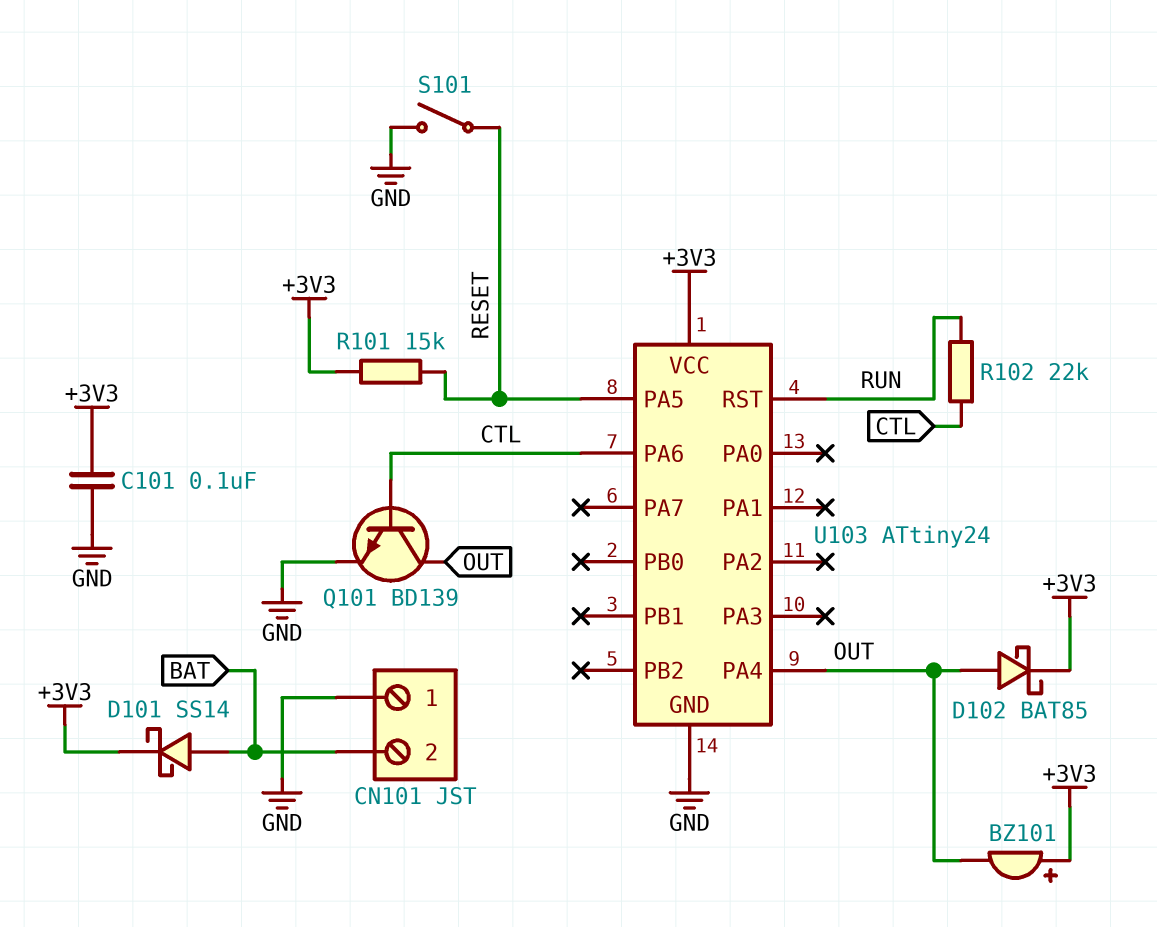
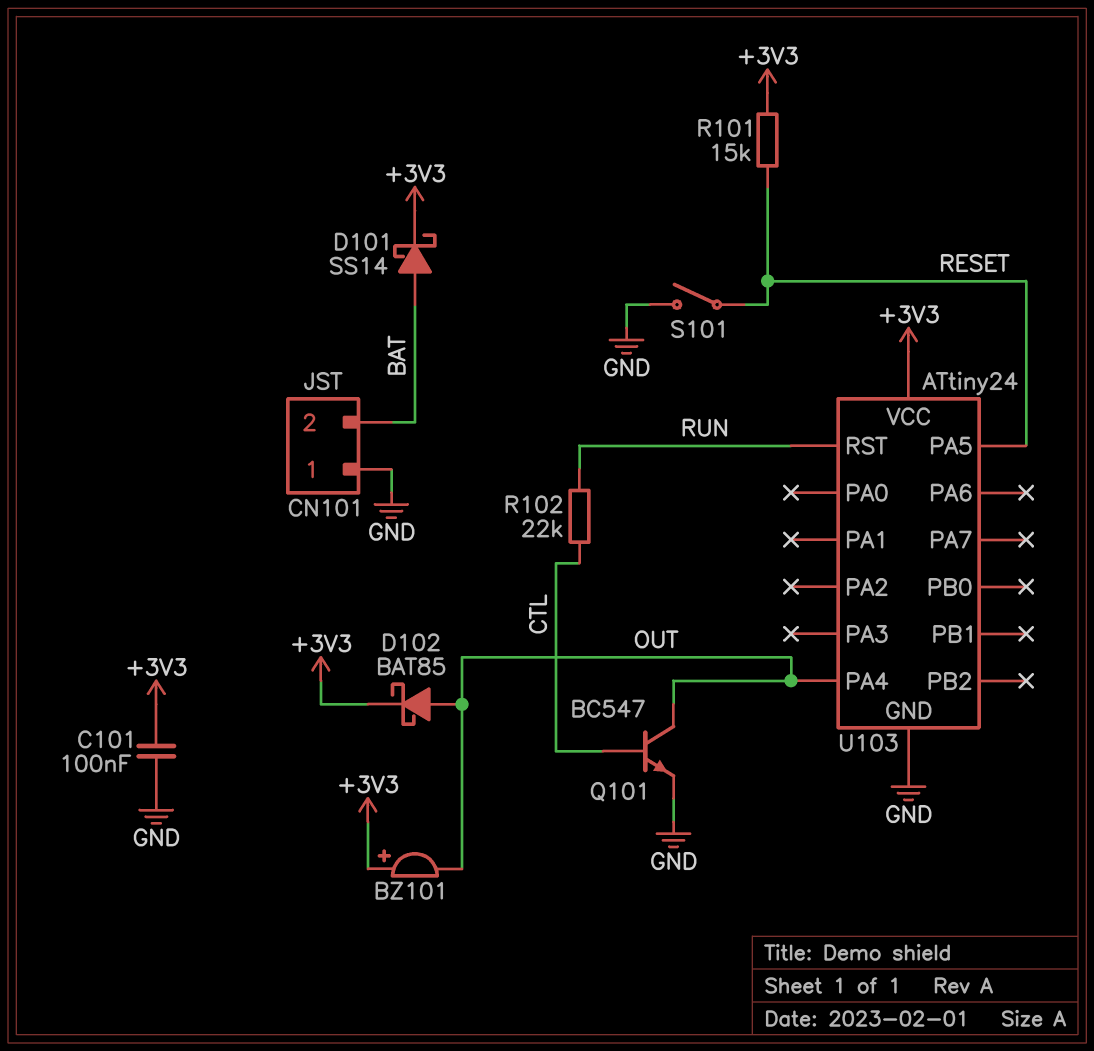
Q101: NPN BD139 (B CTL, C OUT, E GND) -> NPN BC547 (B CTL, C OUT, E GND)
U103 pin PA6: CTL -> none

